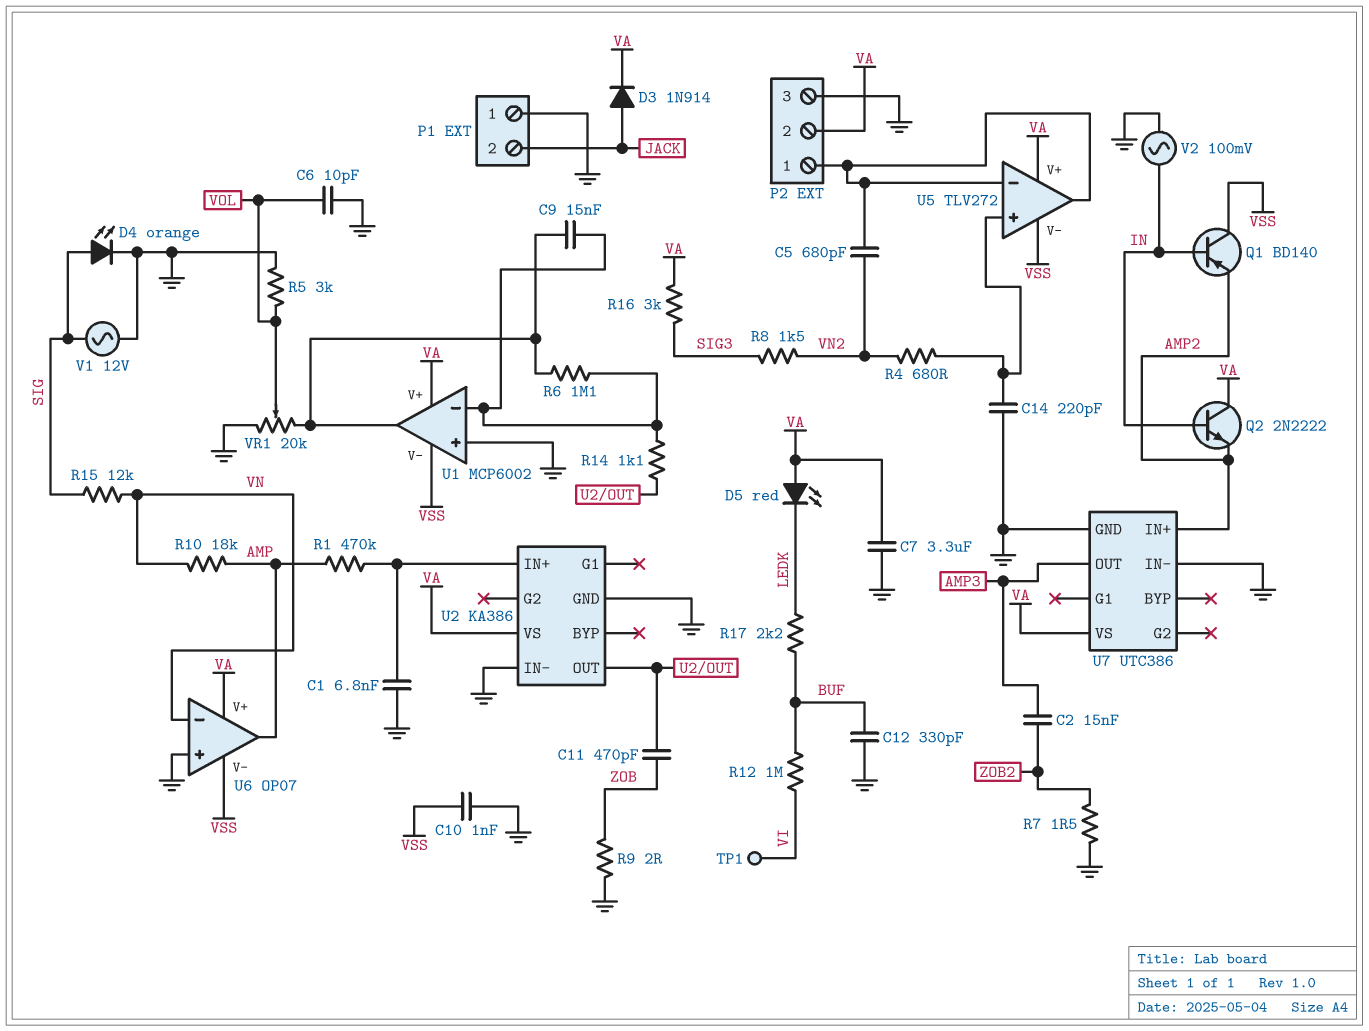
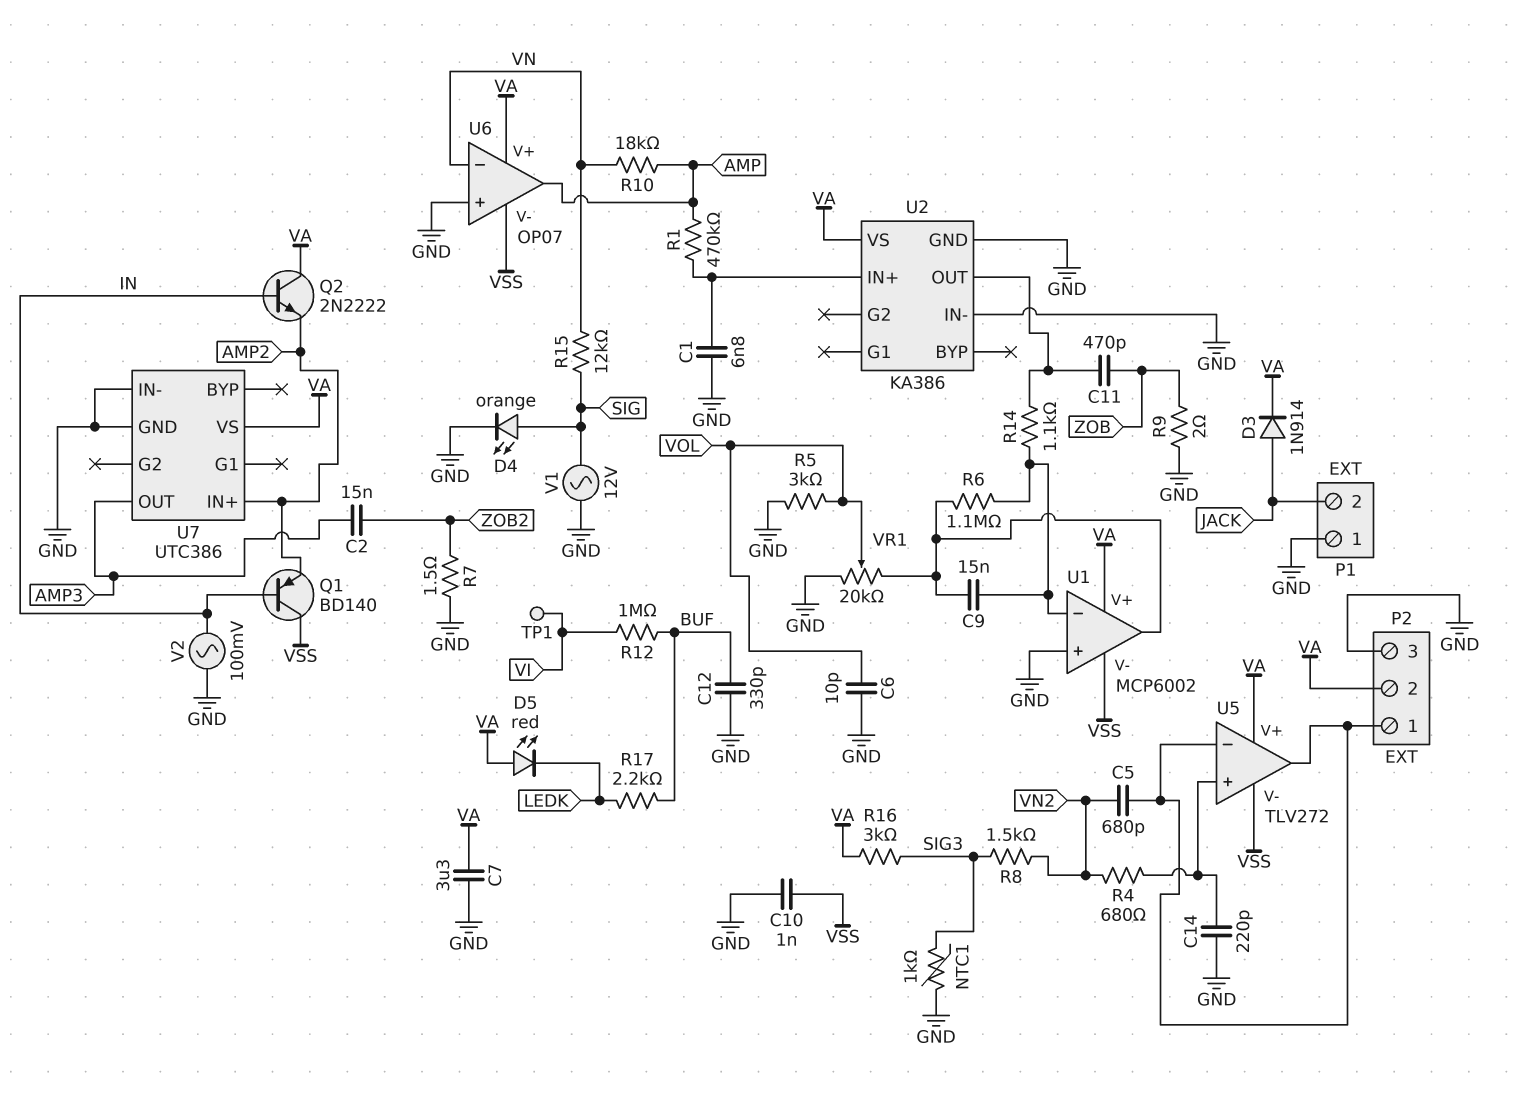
NTC1: none -> 1k (GND, SIG3)

